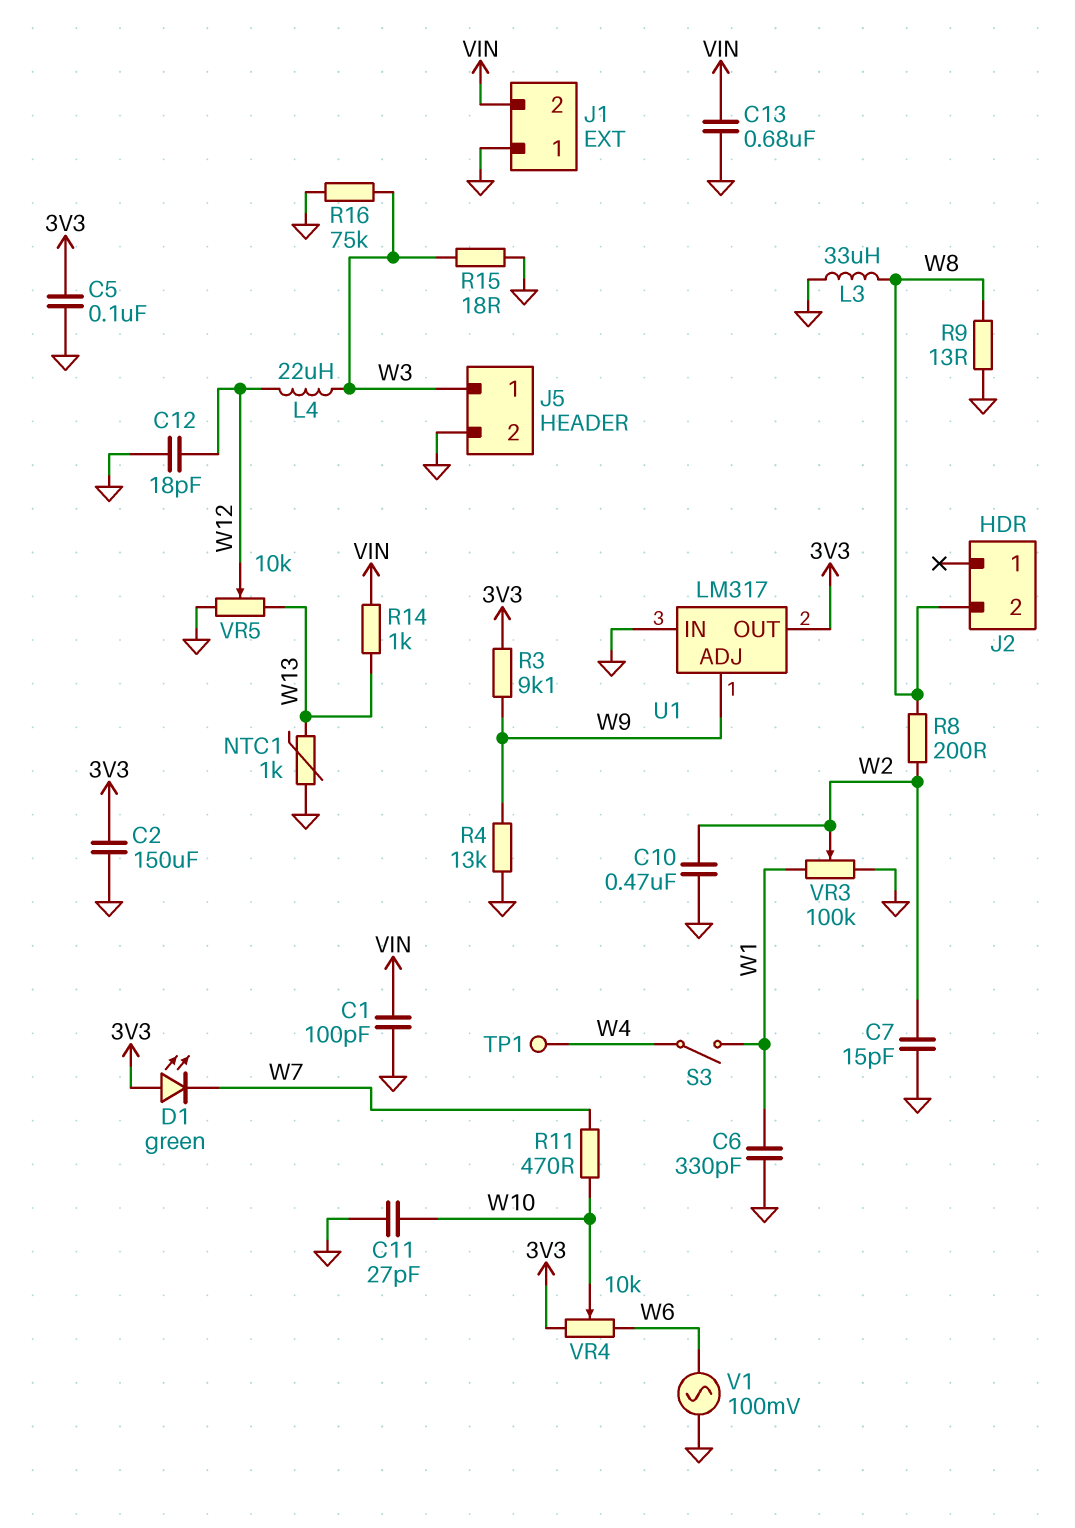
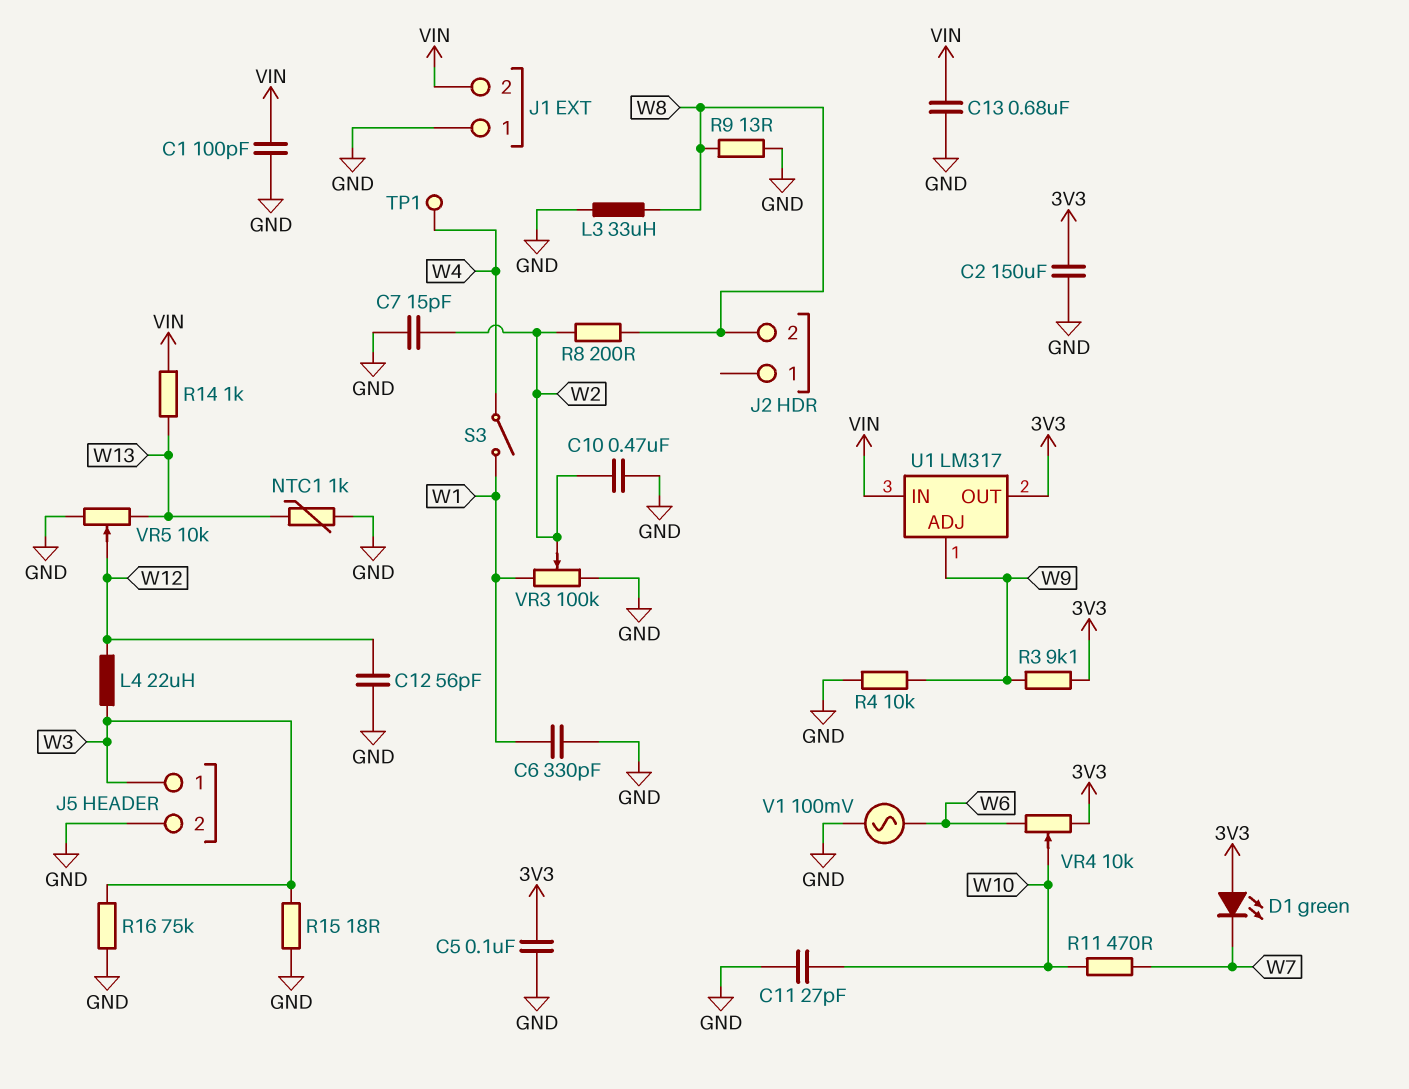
C12: 18pF (GND, W12) -> 56pF (GND, W12)
R4: 13k (GND, W9) -> 10k (GND, W9)
U1 pin IN: GND -> VIN

